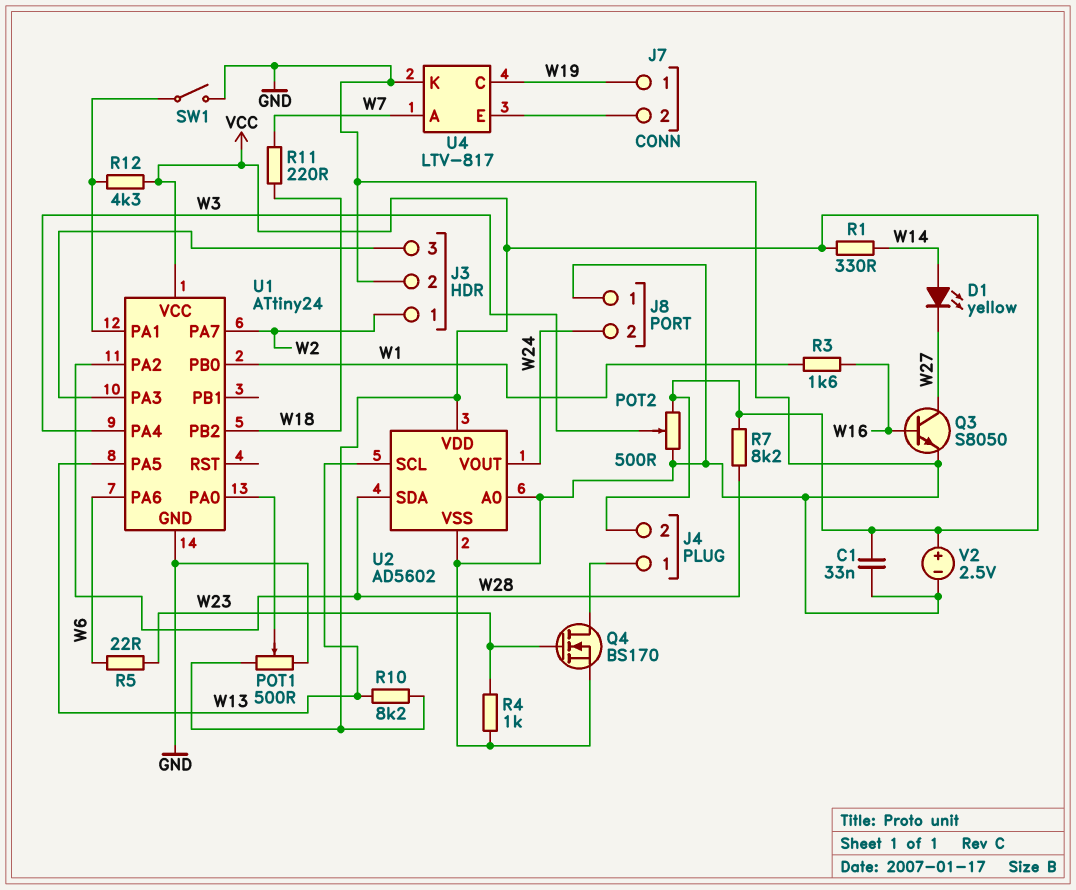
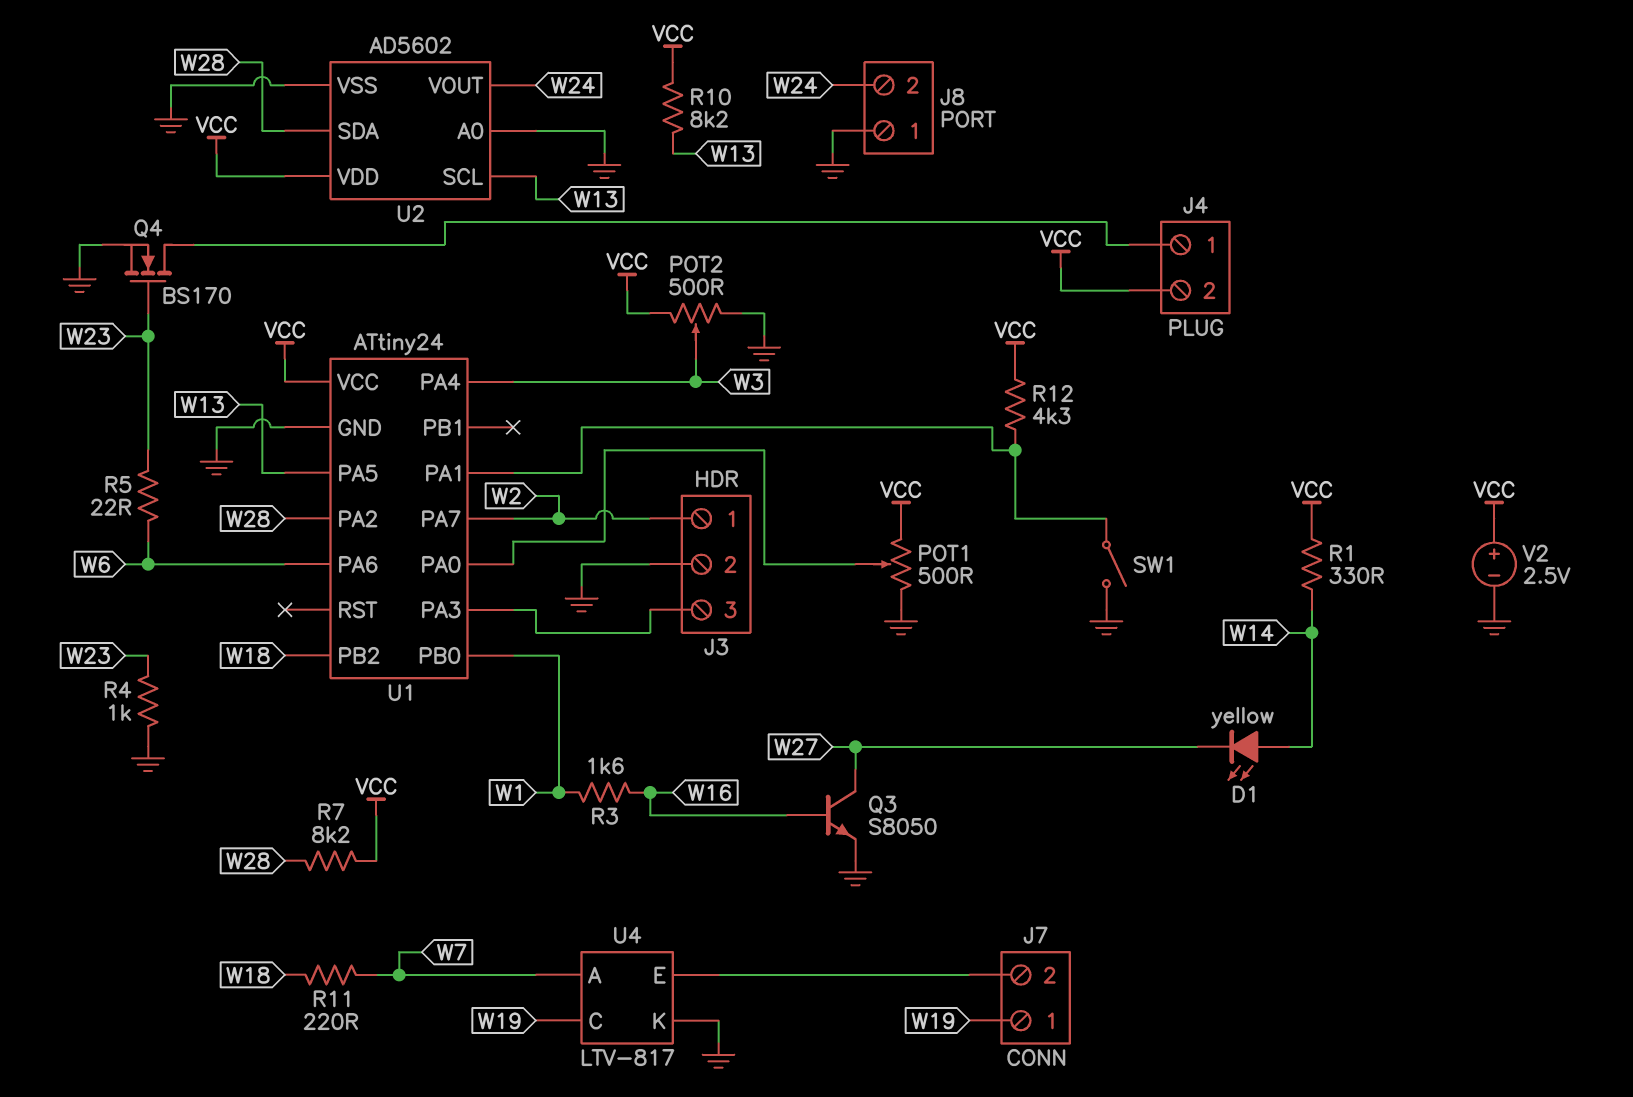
C1: 33nF (GND, VCC) -> none

